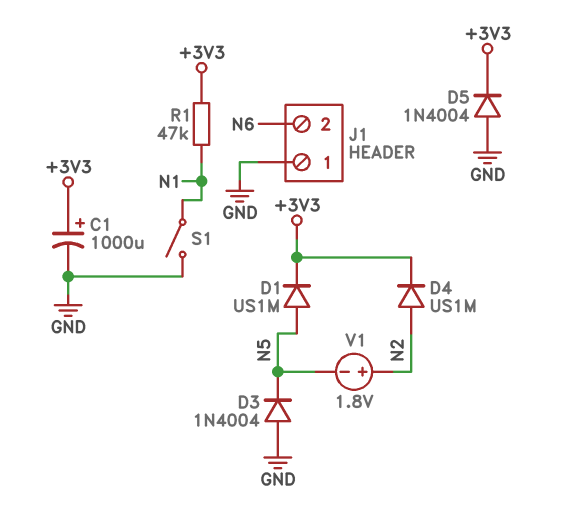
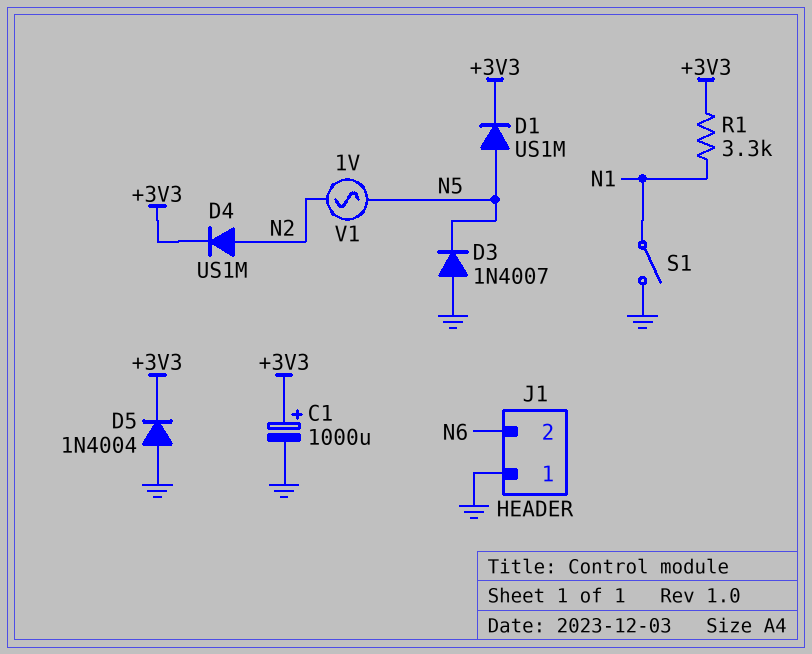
D3: diode 1N4004 (A GND, K N5) -> diode 1N4007 (A GND, K N5)
R1: 47k (+3V3, N1) -> 3.3k (+3V3, N1)
V1: 1.8V (plus N2, minus N5) -> AC 1V (N2, N5)

